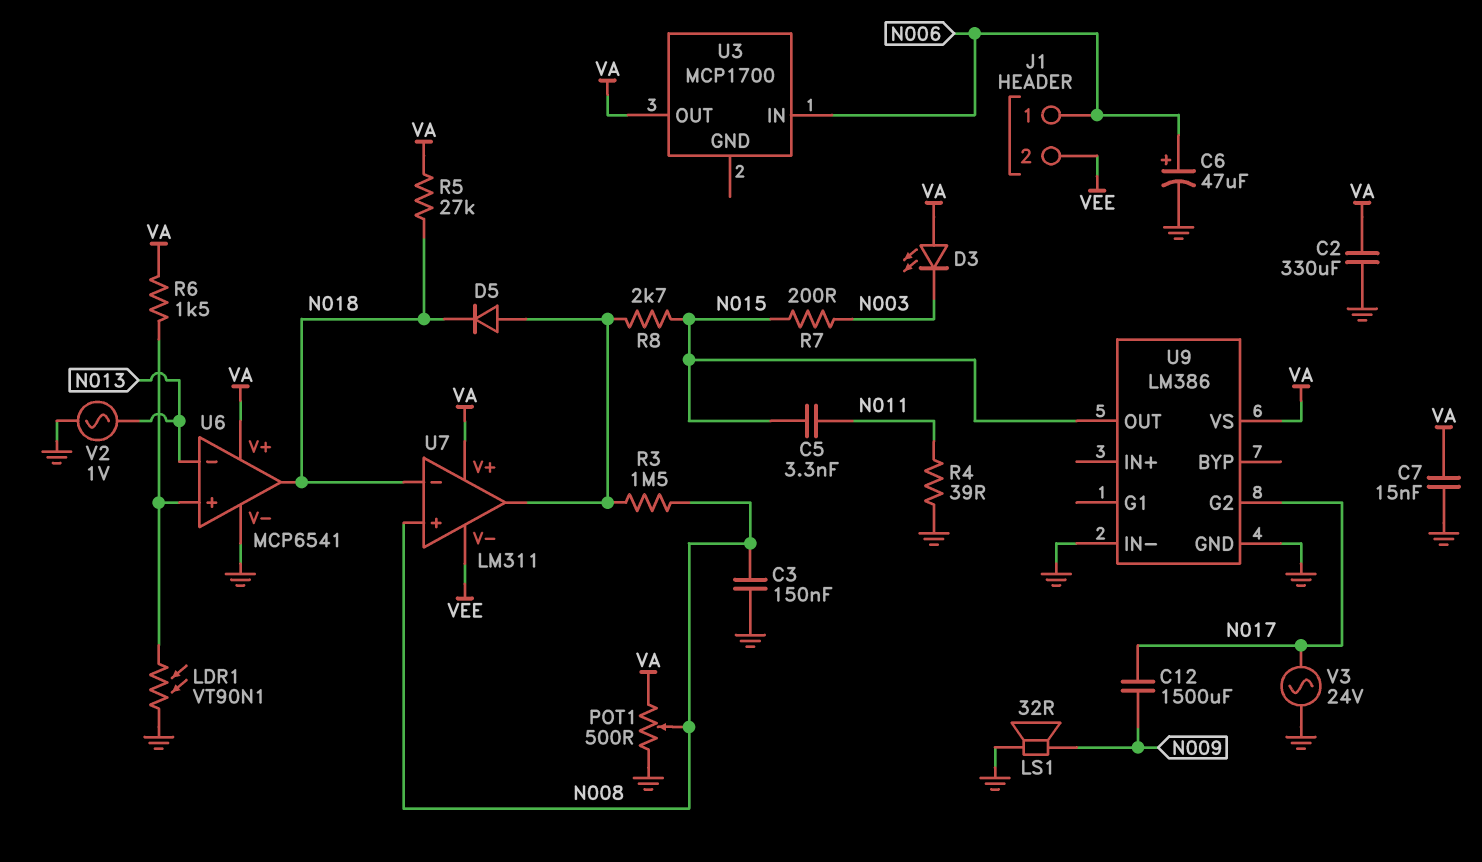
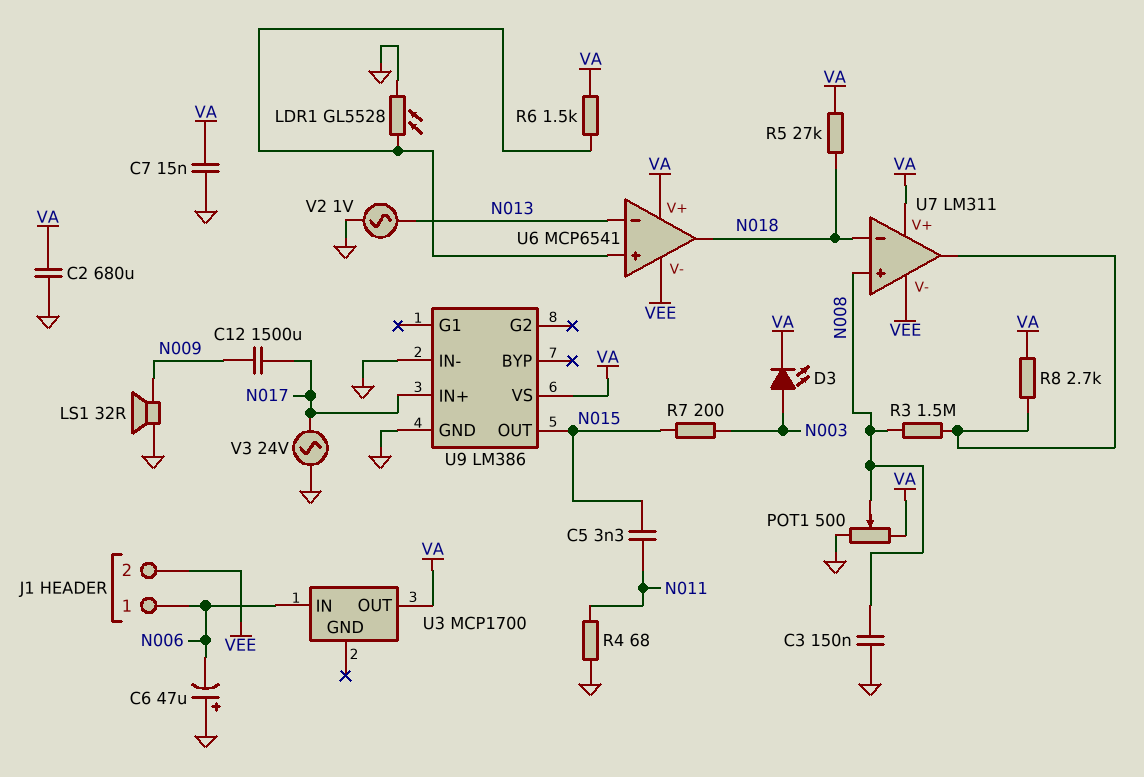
C2: 330uF (GND, VA) -> 680uF (GND, VA)
C6: 47uF (plus N006, minus GND) -> 47uF (plus GND, minus N006)
D3: LED (A VA, K N003) -> LED (A N003, K VA)
D5: diode (A U7/out, K N018) -> none
LDR1: VT90N1 (GND, U6/in+) -> GL5528 (GND, U6/in+)
R4: 39 (GND, N011) -> 68 (GND, N011)
R8: 2.7k (N015, U7/out) -> 2.7k (U7/out, VA)
U6 pin V-: GND -> VEE
U9 pin G2: N017 -> none
U9 pin IN+: none -> N017

